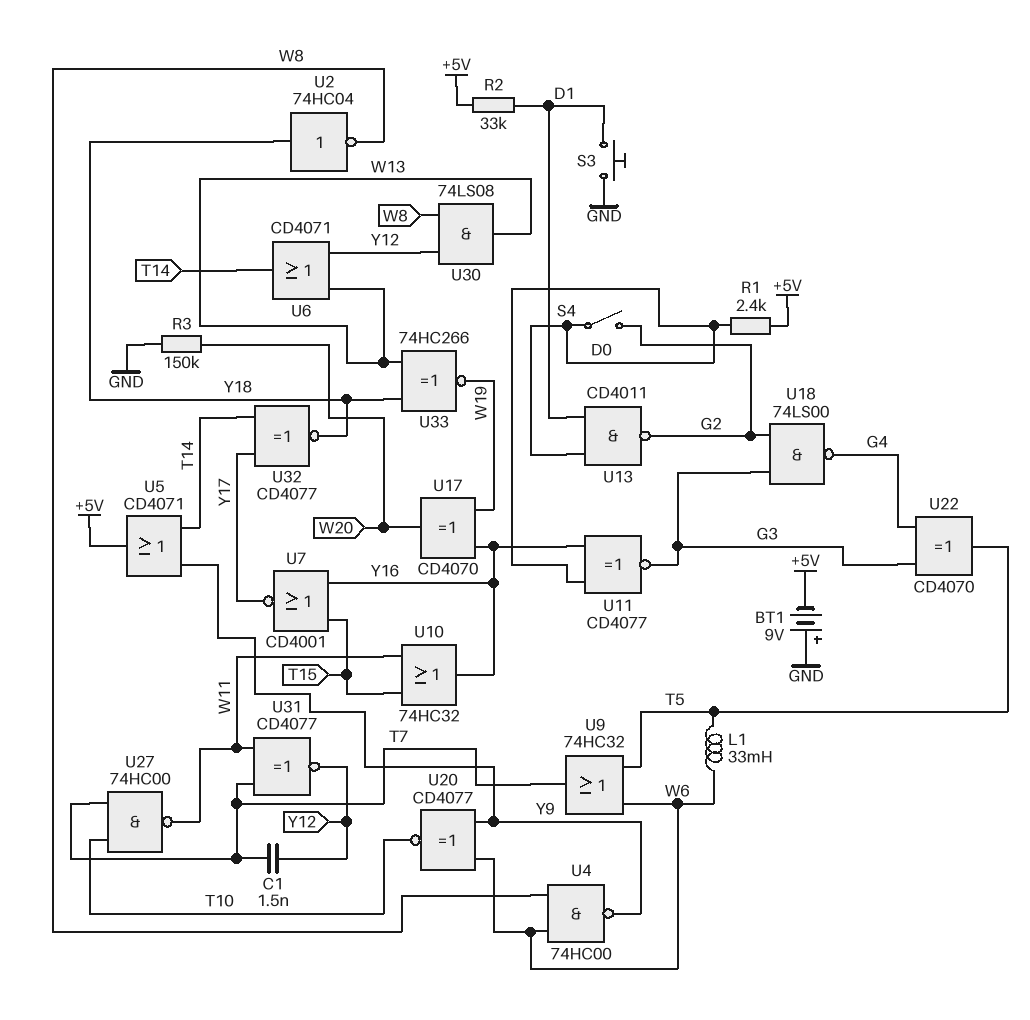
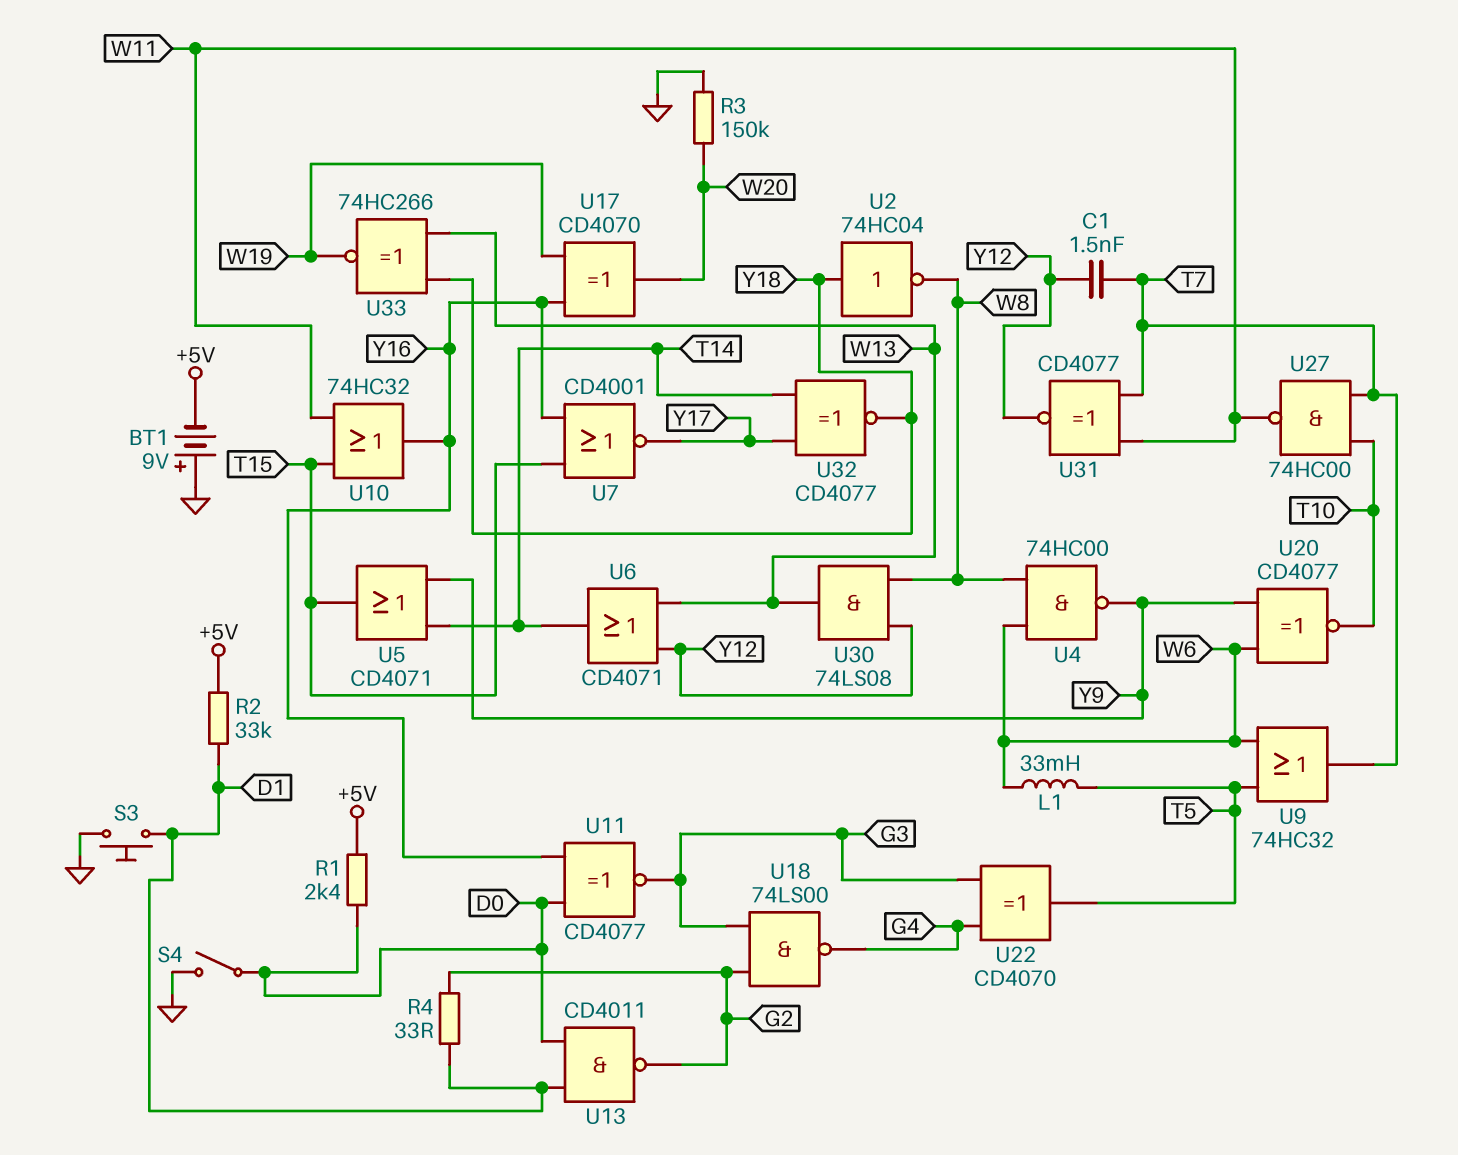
R4: none -> 33 (D1, G2)
S4: switch (D0, G2) -> switch (D0, GND)
U5: OR CD4071 (in T14, in Y9, out +5V) -> OR CD4071 (in T14, in Y9, out T15)

